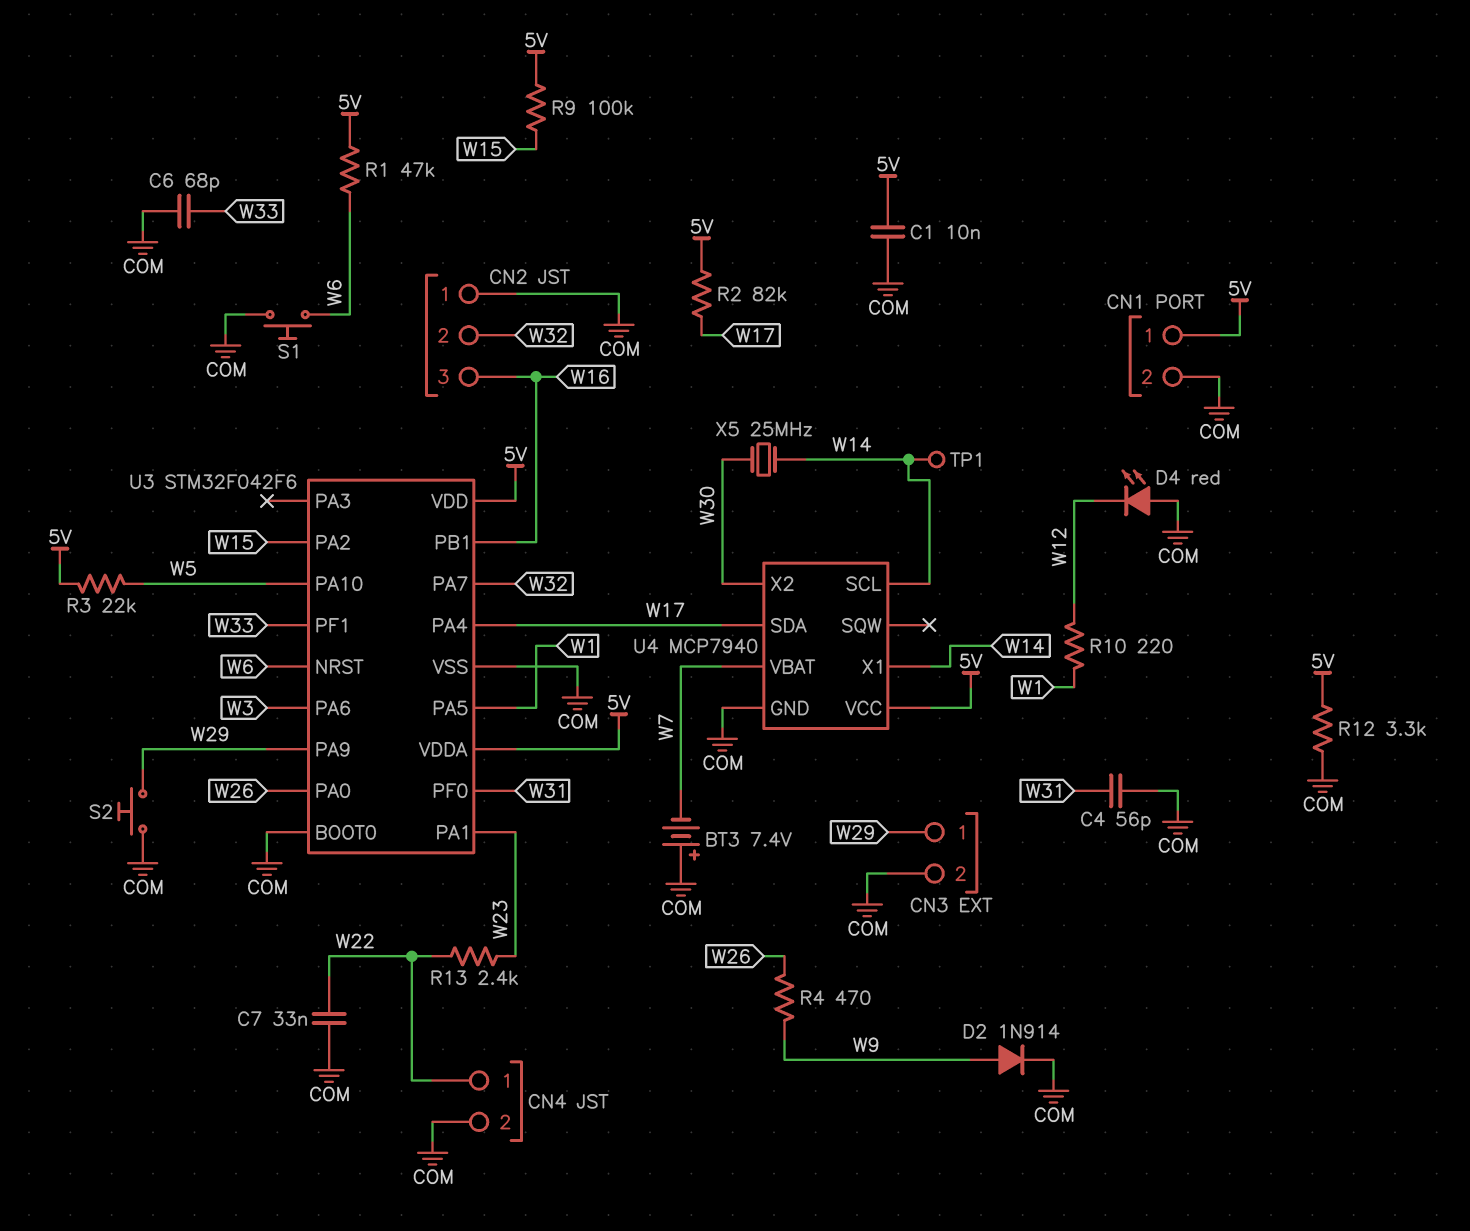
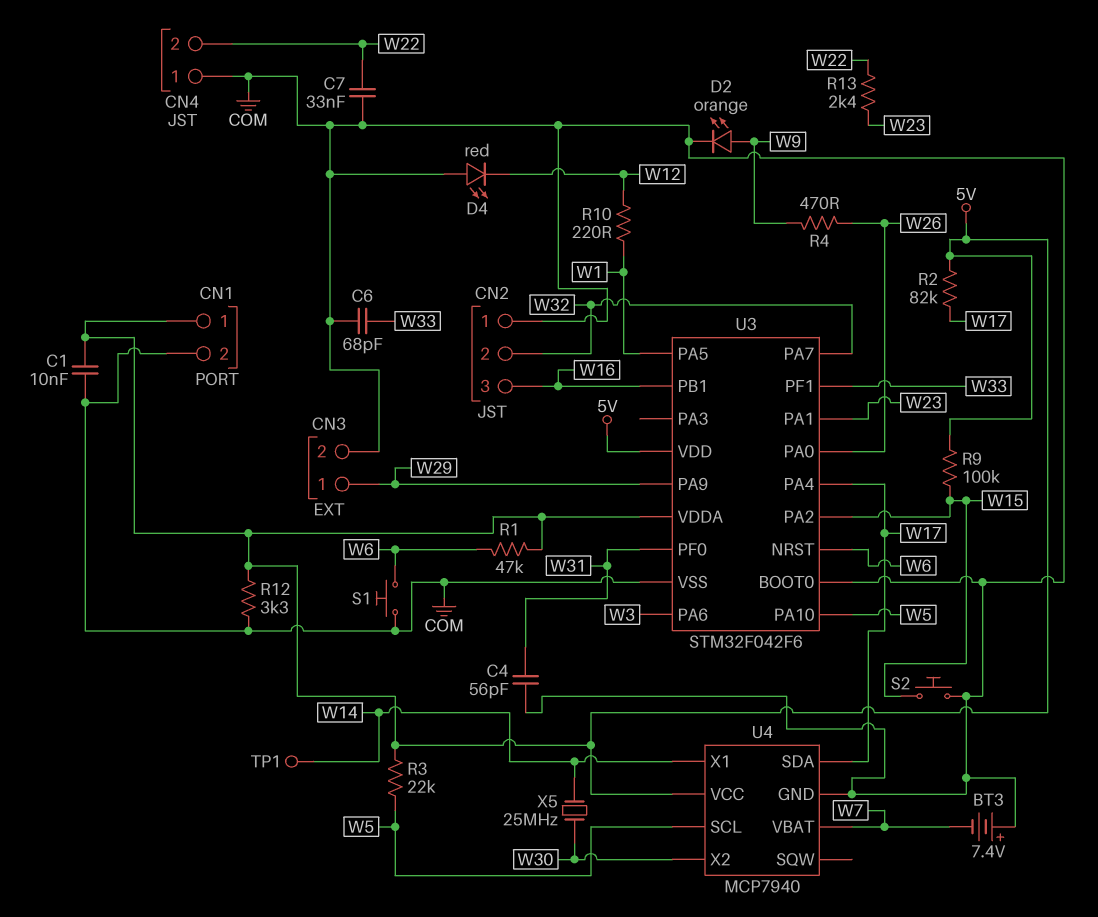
CN4 pin 1: W22 -> COM
CN4 pin 2: COM -> W22
D2: diode 1N914 (A W9, K COM) -> LED orange (A W9, K COM)
S2: button (COM, W29) -> button (COM, W15)
U4 pin SCL: W14 -> W5

